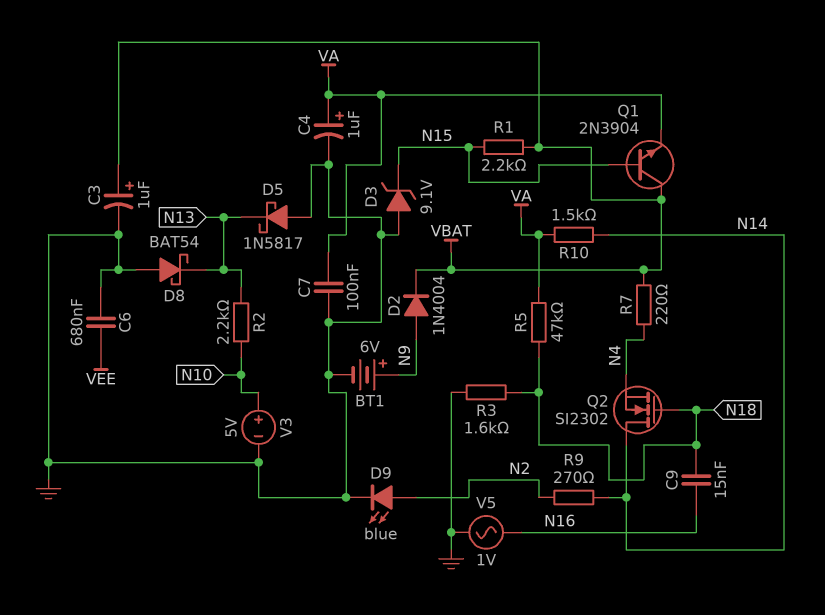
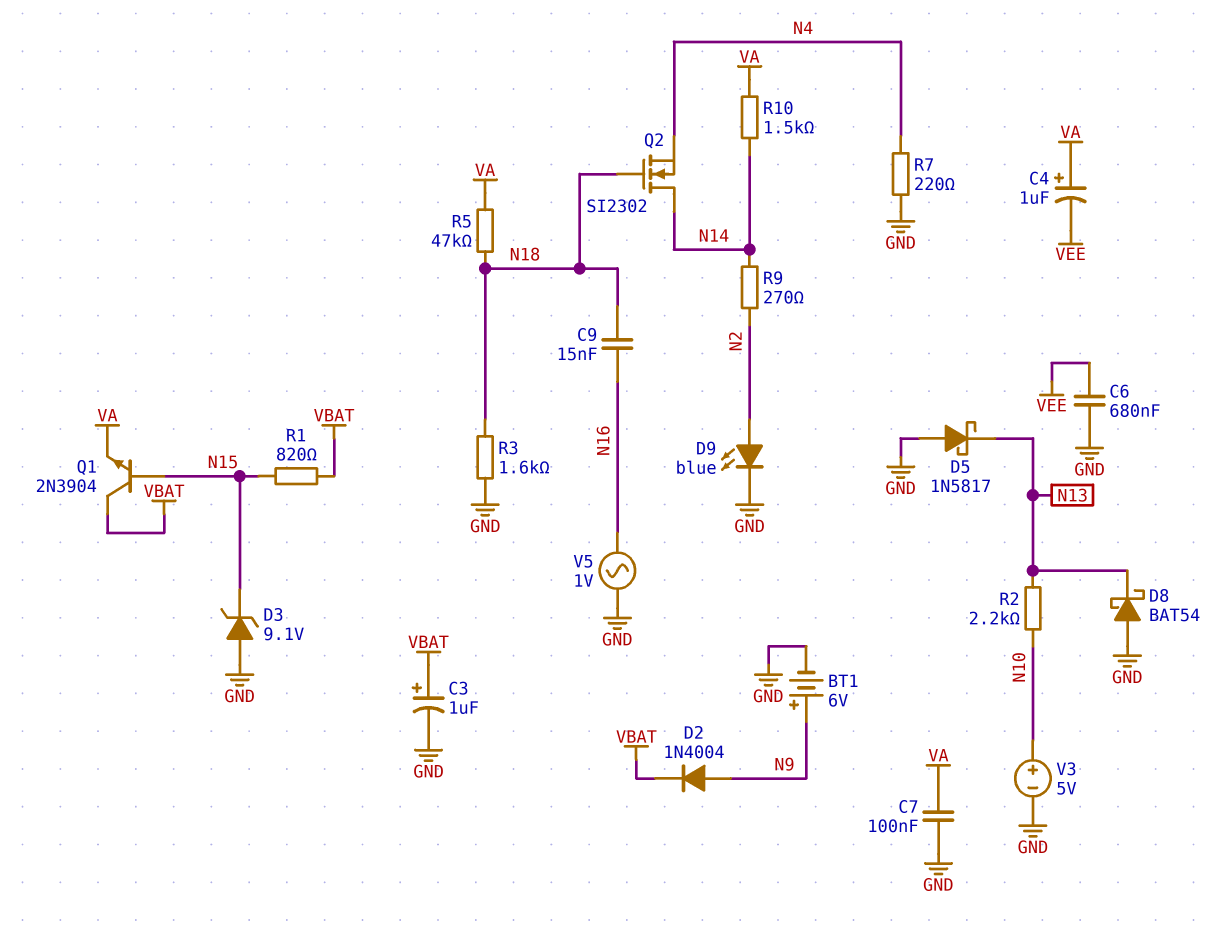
C4: 1uF (plus VA, minus GND) -> 1uF (plus VA, minus VEE)
R1: 2.2k (N15, VBAT) -> 820 (N15, VBAT)
R7: 220 (N4, VBAT) -> 220 (GND, N4)

